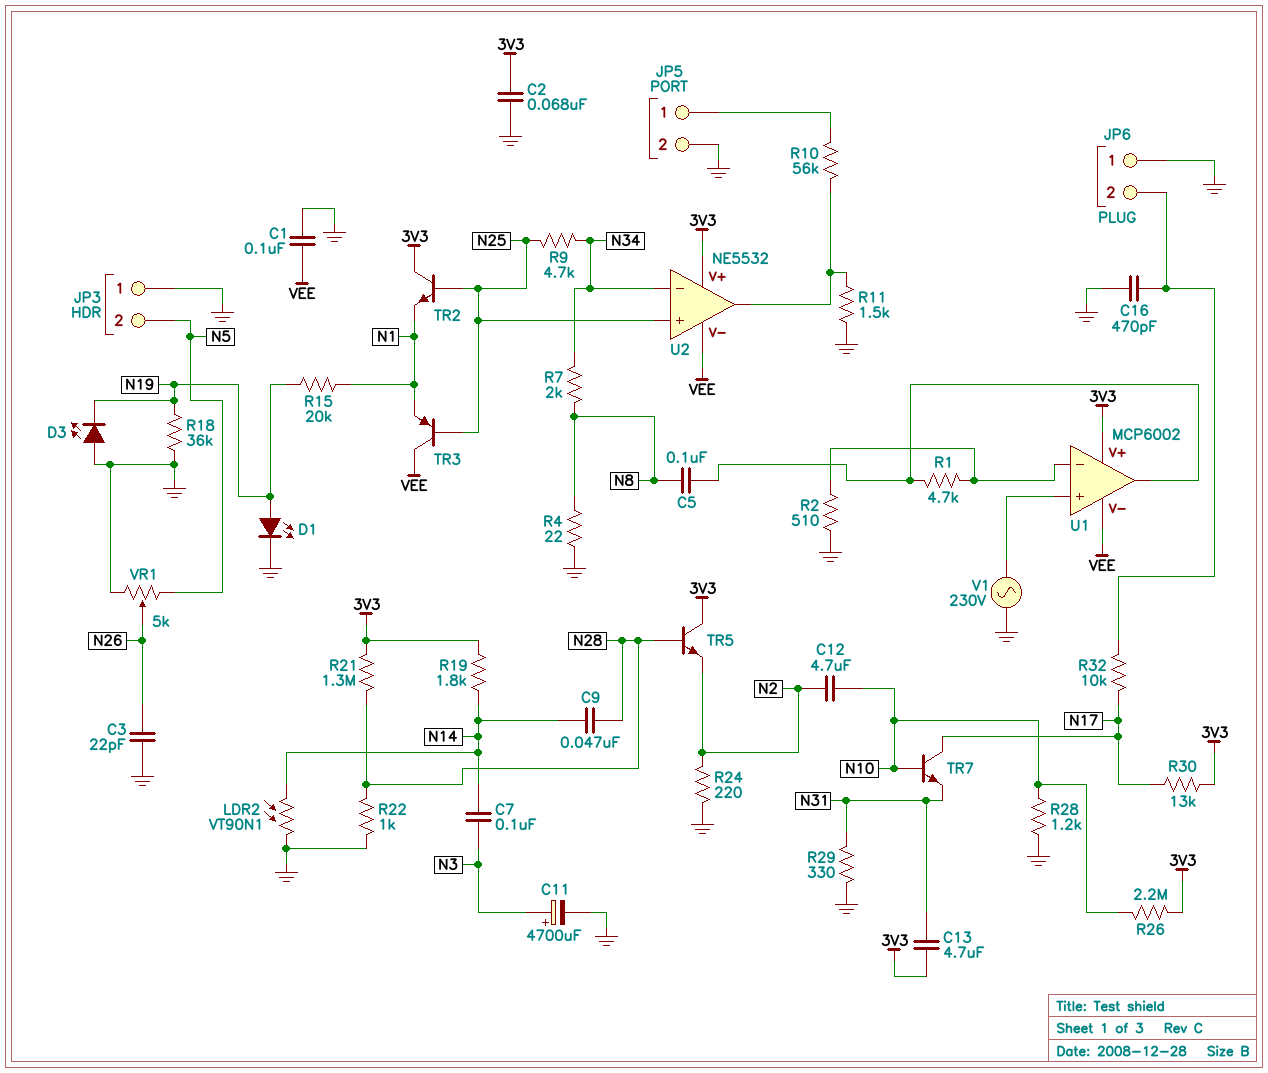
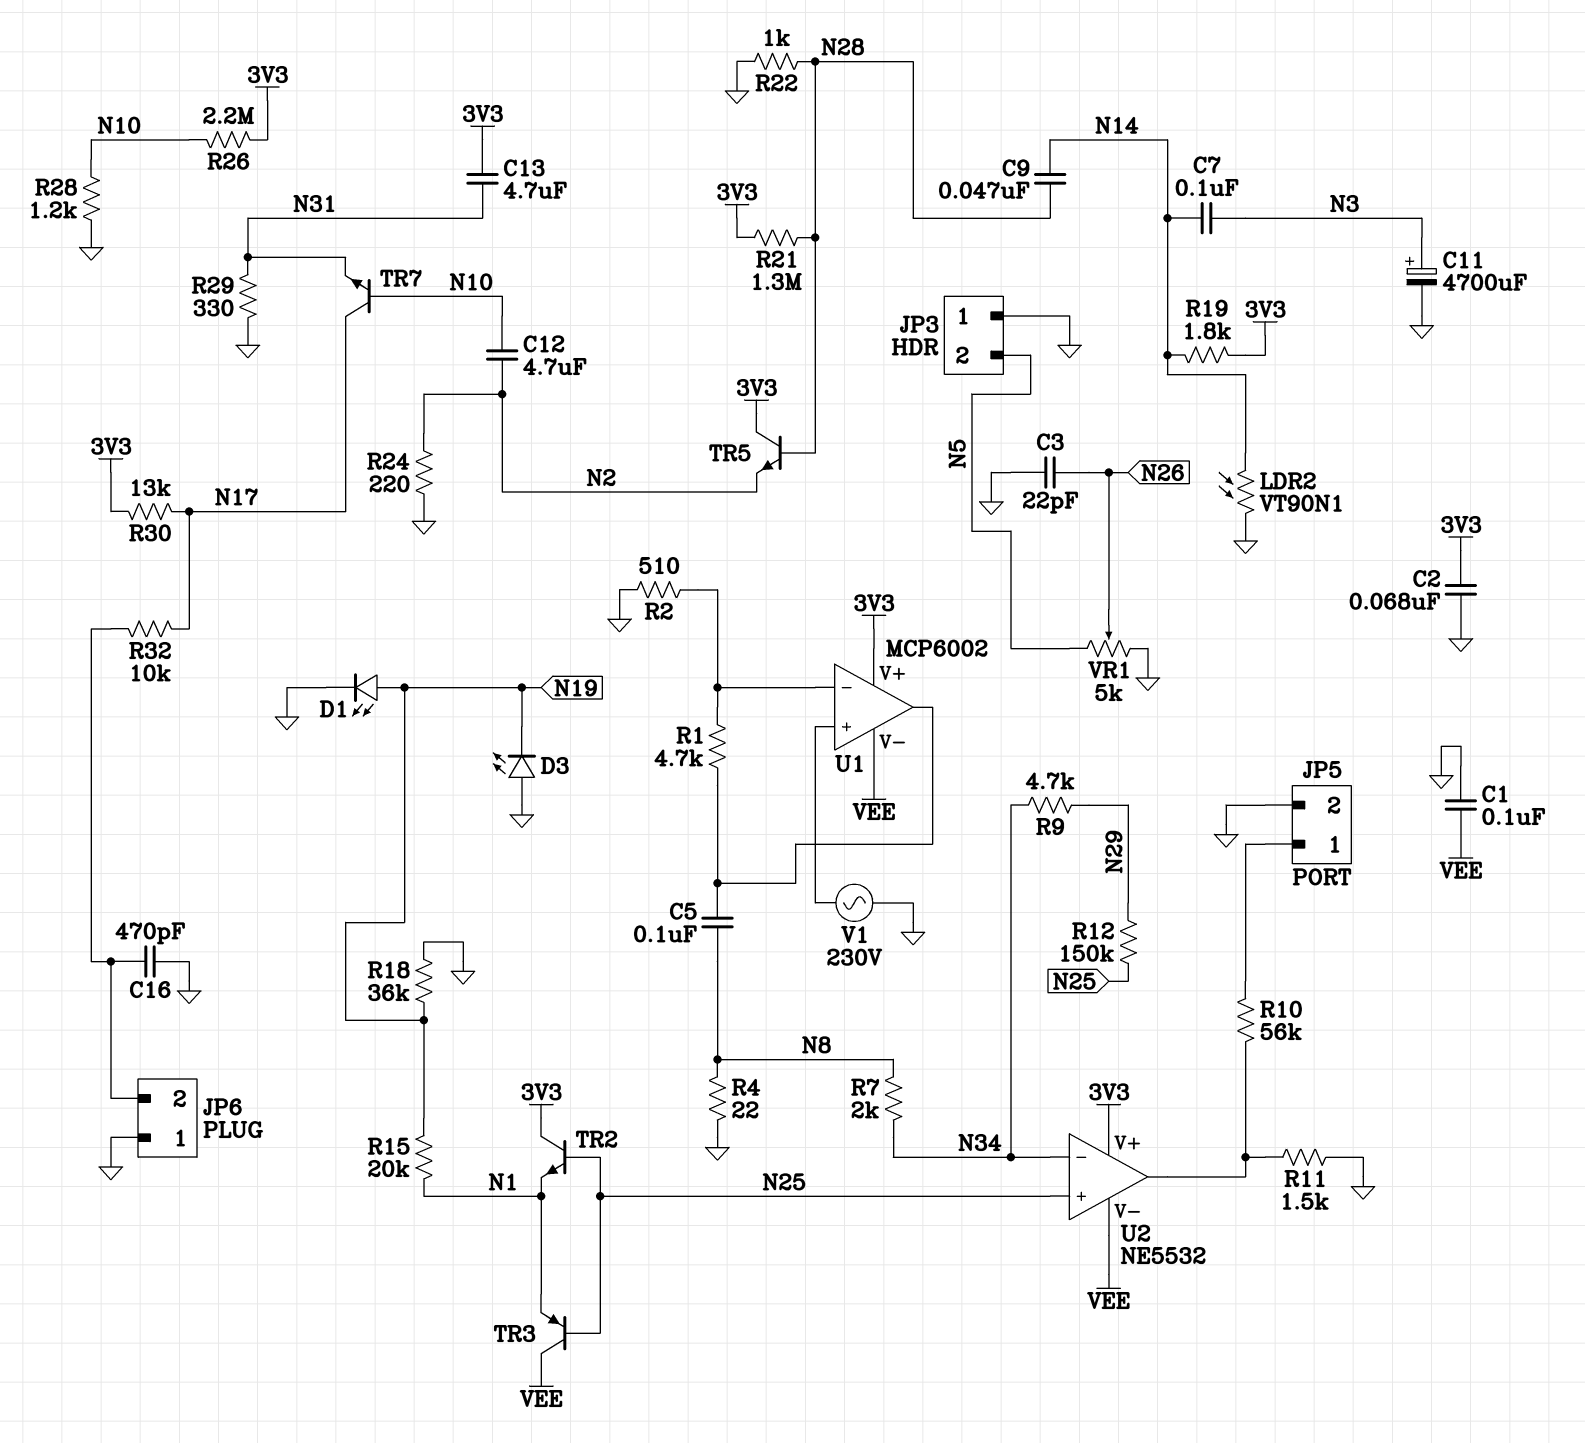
R9: 4.7k (N25, N34) -> 4.7k (N29, N34)
R12: none -> 150k (N25, N29)

